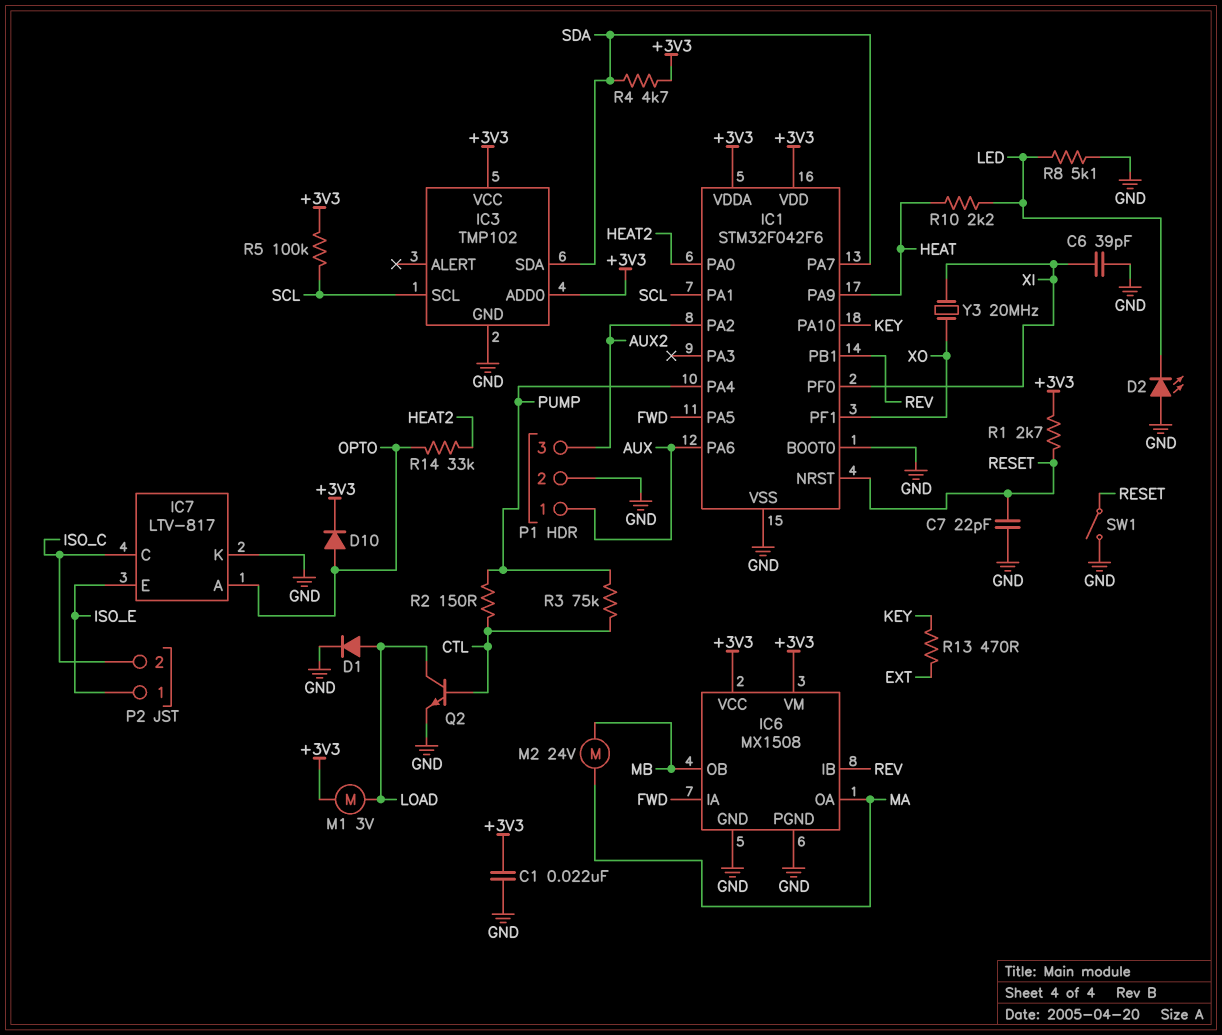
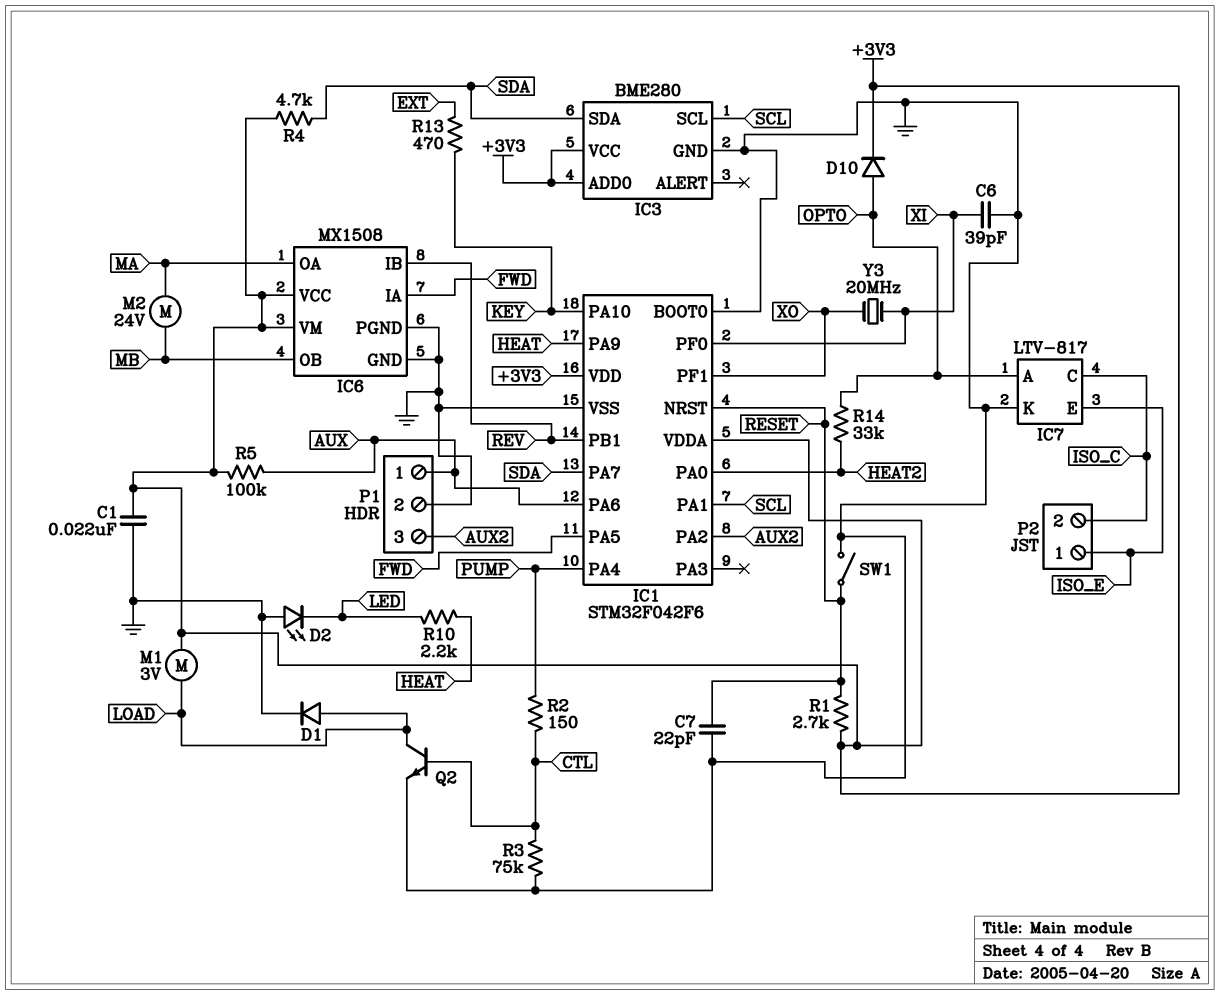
IC3: TMP102 -> BME280
R3: 75k (CTL, PUMP) -> 75k (CTL, GND)
R5: 100k (+3V3, SCL) -> 100k (+3V3, AUX)
R8: 5.1k (GND, LED) -> none

